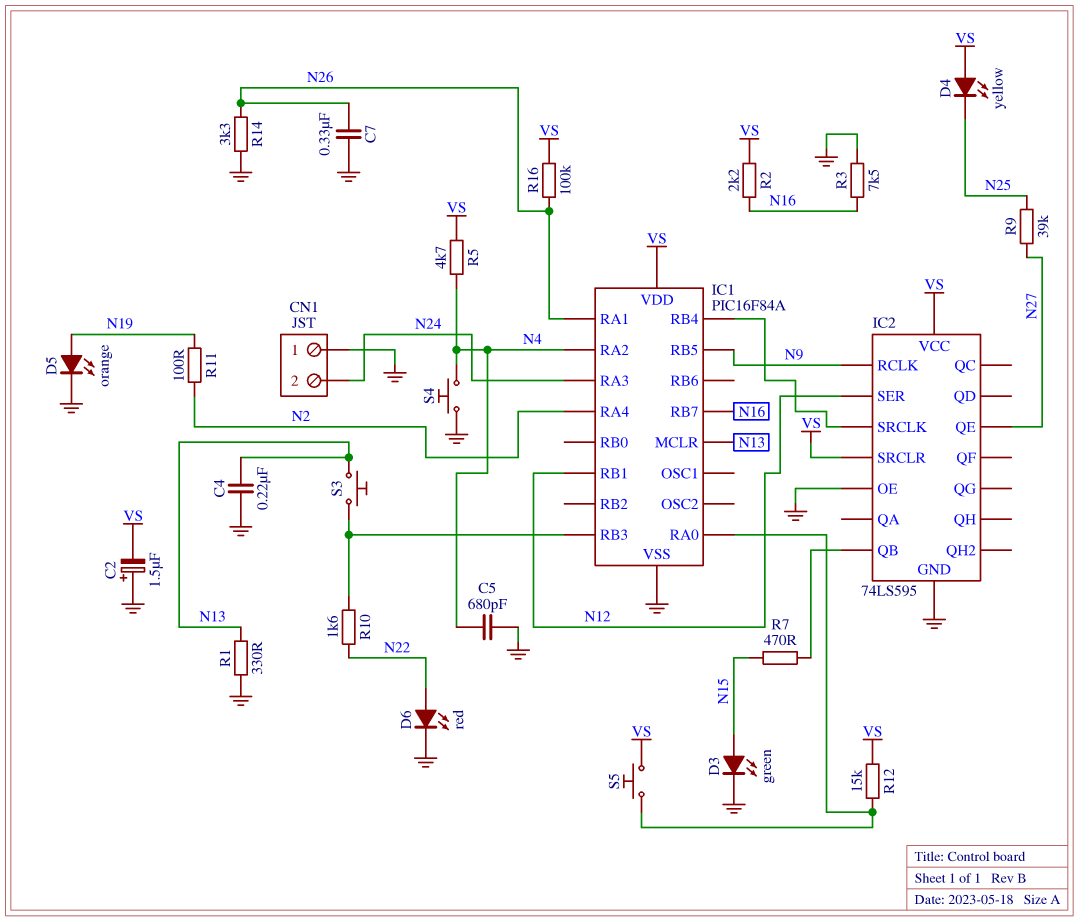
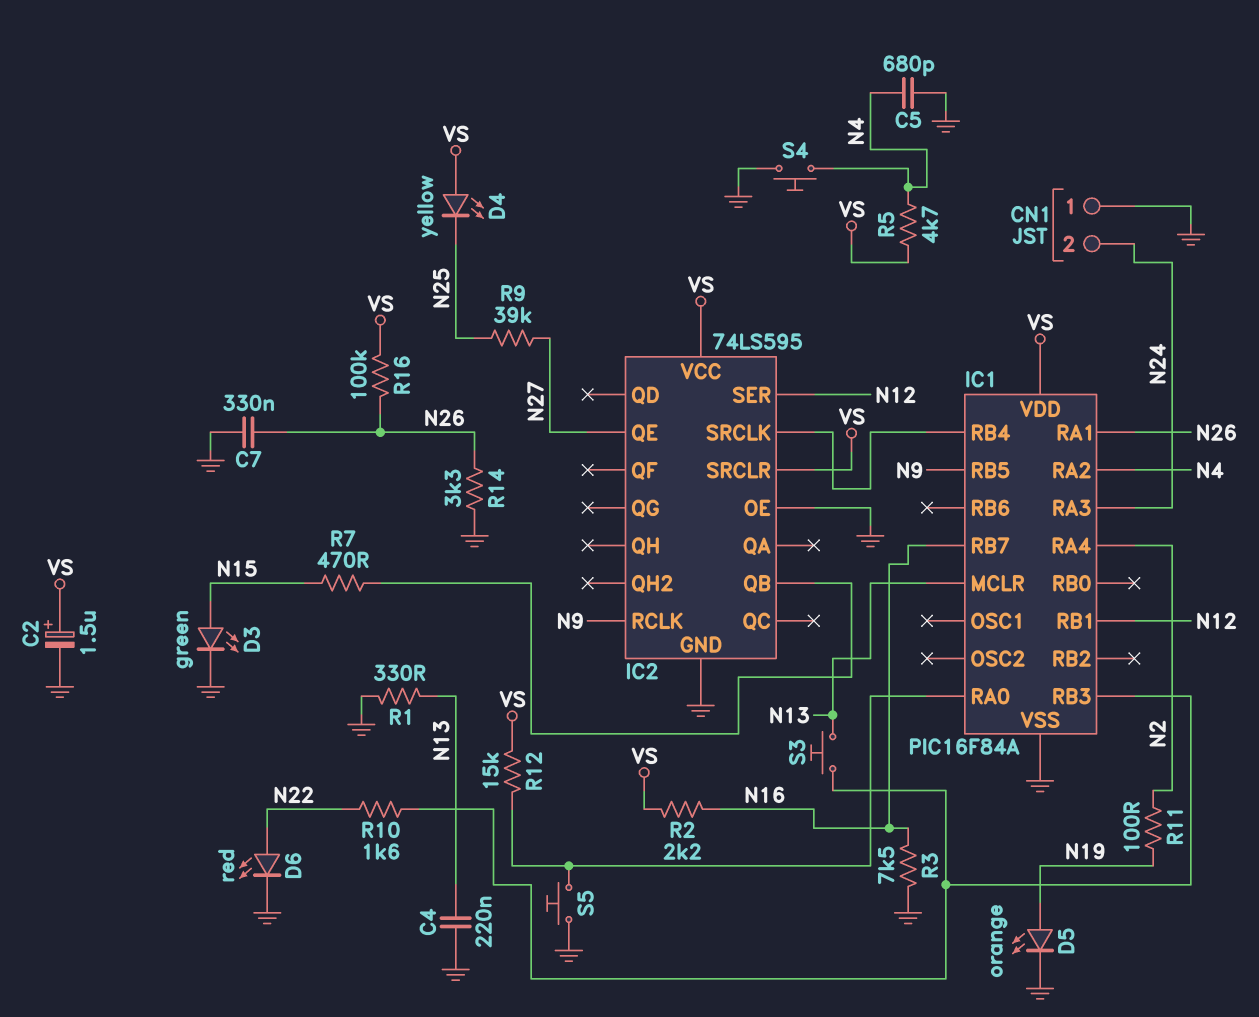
C2: 1.5uF (plus GND, minus VS) -> 1.5uF (plus VS, minus GND)
S5: button (IC1/RA0, VS) -> button (GND, IC1/RA0)

